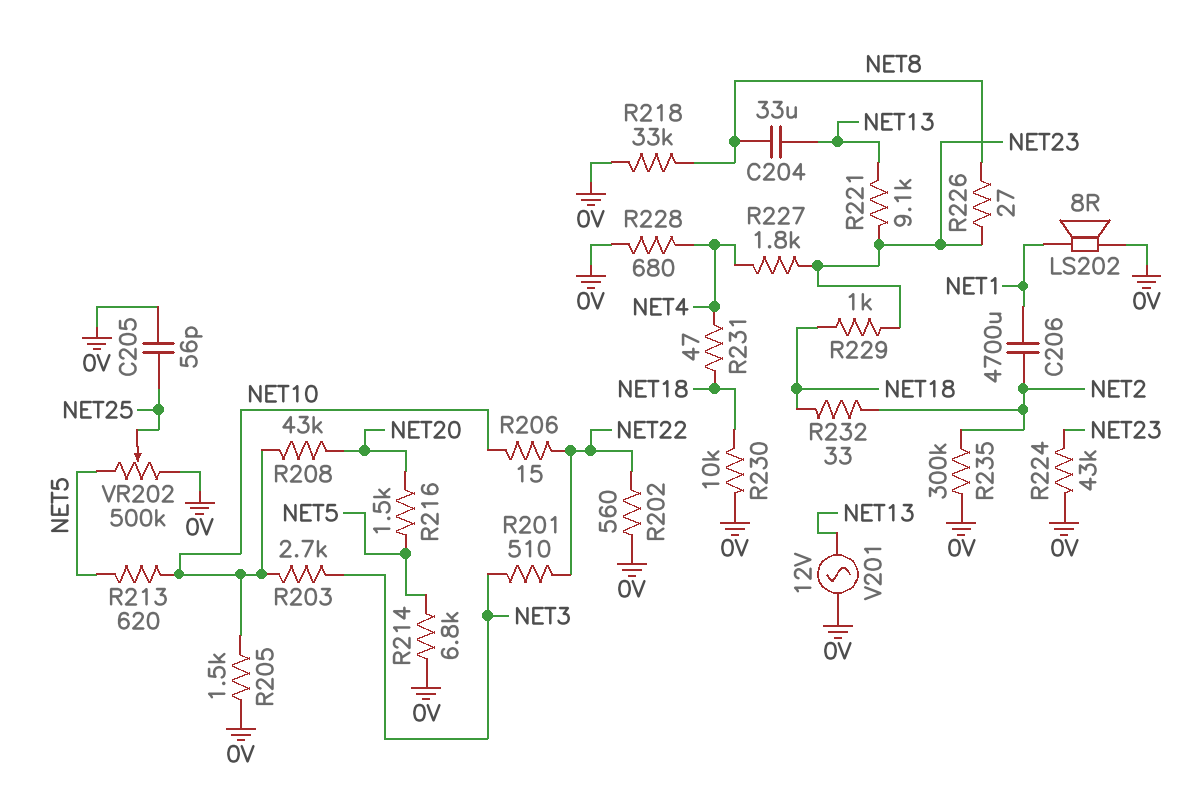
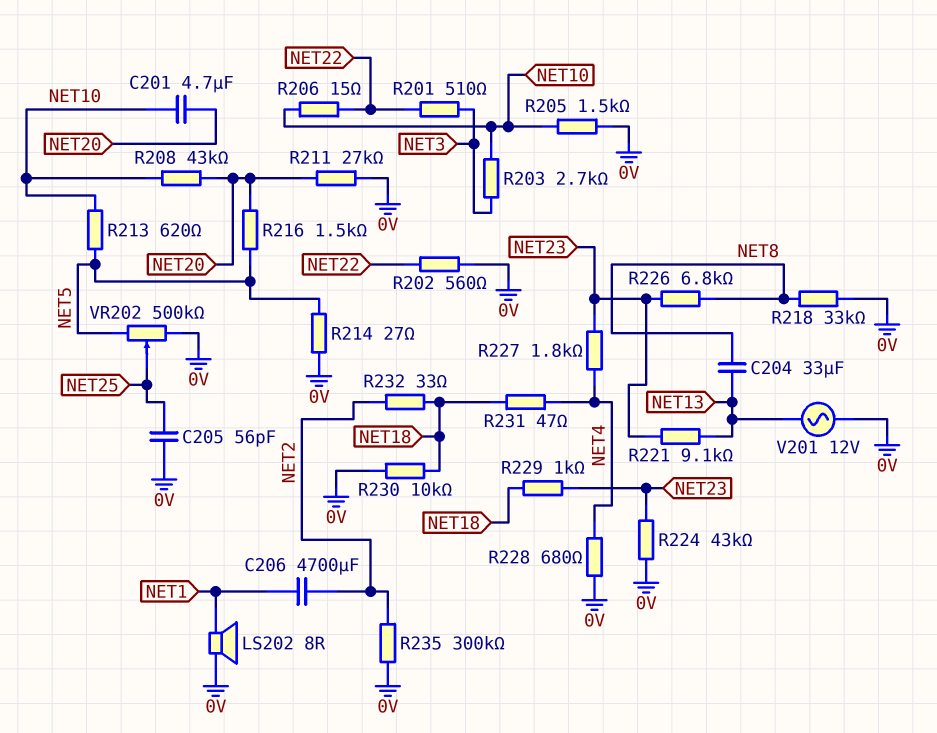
C201: none -> 4.7uF (NET10, NET20)
R211: none -> 27k (0V, NET20)
R214: 6.8k (0V, NET5) -> 27 (0V, NET5)
R226: 27 (NET8, NET23) -> 6.8k (NET8, NET23)

